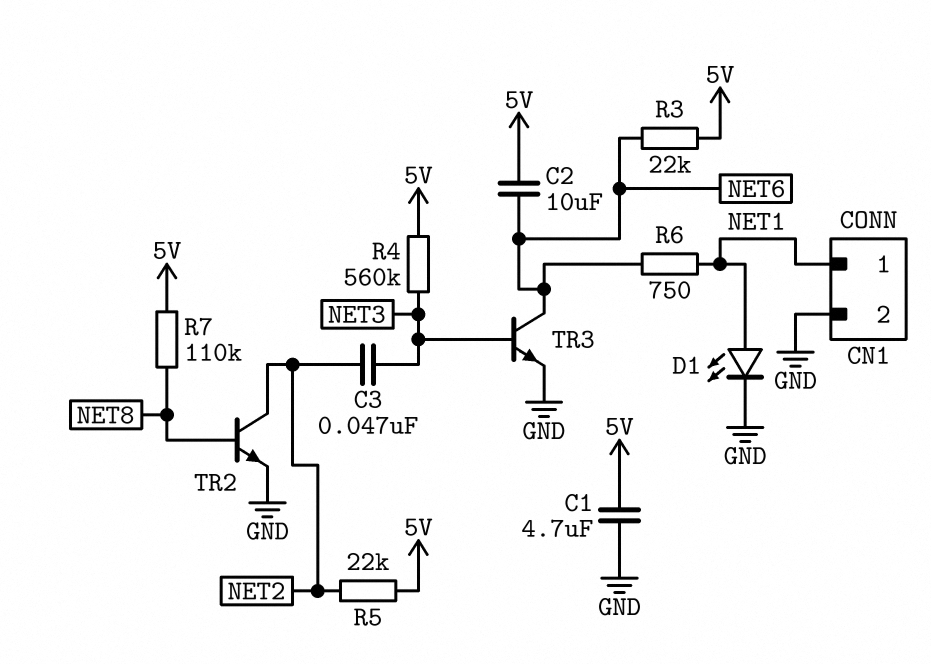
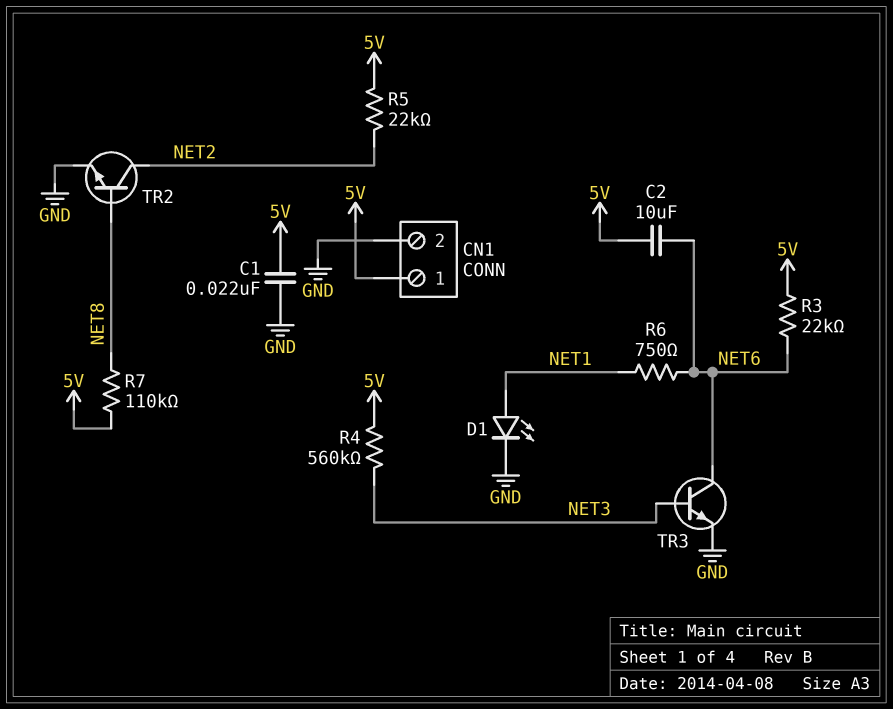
C1: 4.7uF (5V, GND) -> 22nF (5V, GND)
C3: 47nF (NET2, NET3) -> none
CN1 pin 1: NET1 -> 5V

